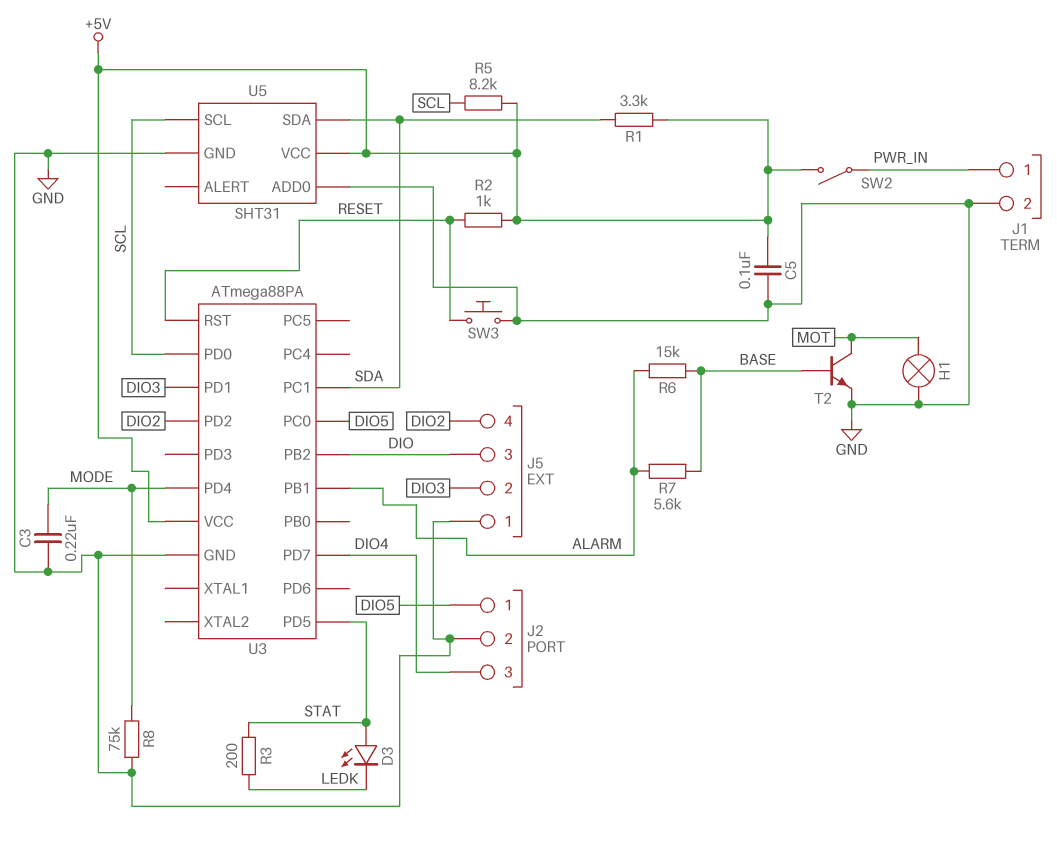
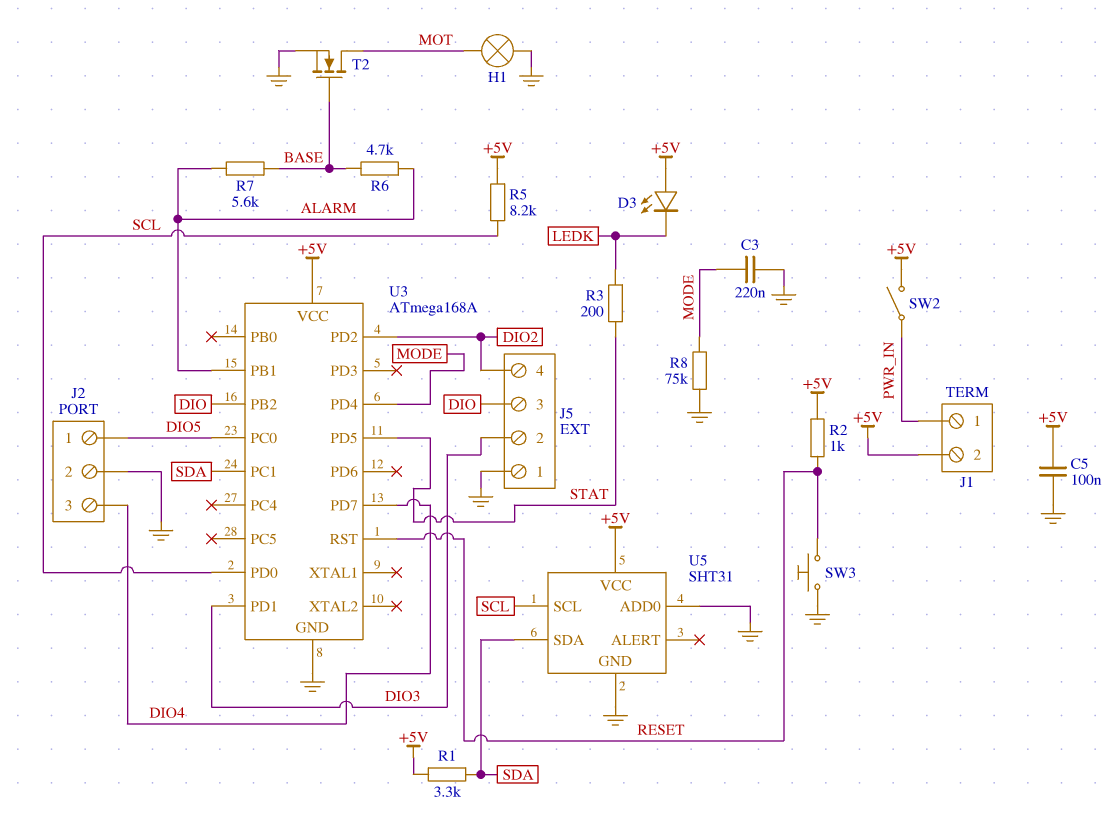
D3: LED (A STAT, K LEDK) -> LED (A +5V, K LEDK)
J1 pin 2: GND -> +5V
R6: 15k (ALARM, BASE) -> 4.7k (ALARM, BASE)
T2: NPN (B BASE, C MOT, E GND) -> NMOS (G BASE, D MOT, S GND)
U3: ATmega88PA -> ATmega168A

